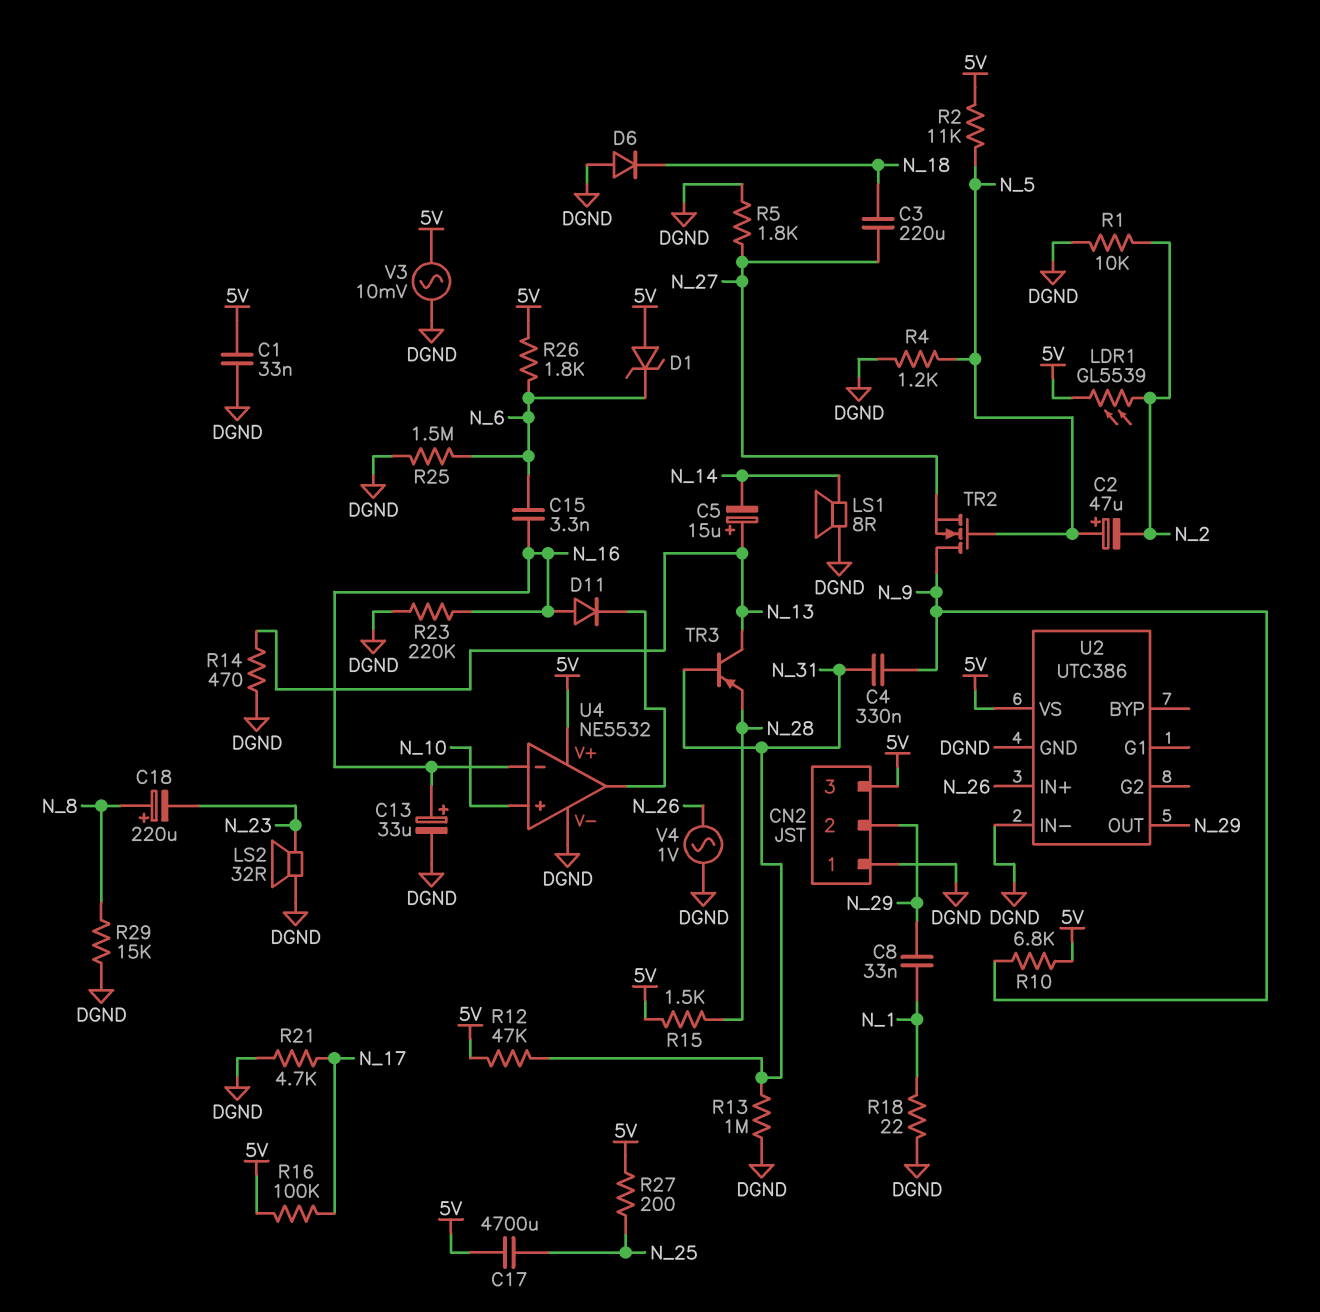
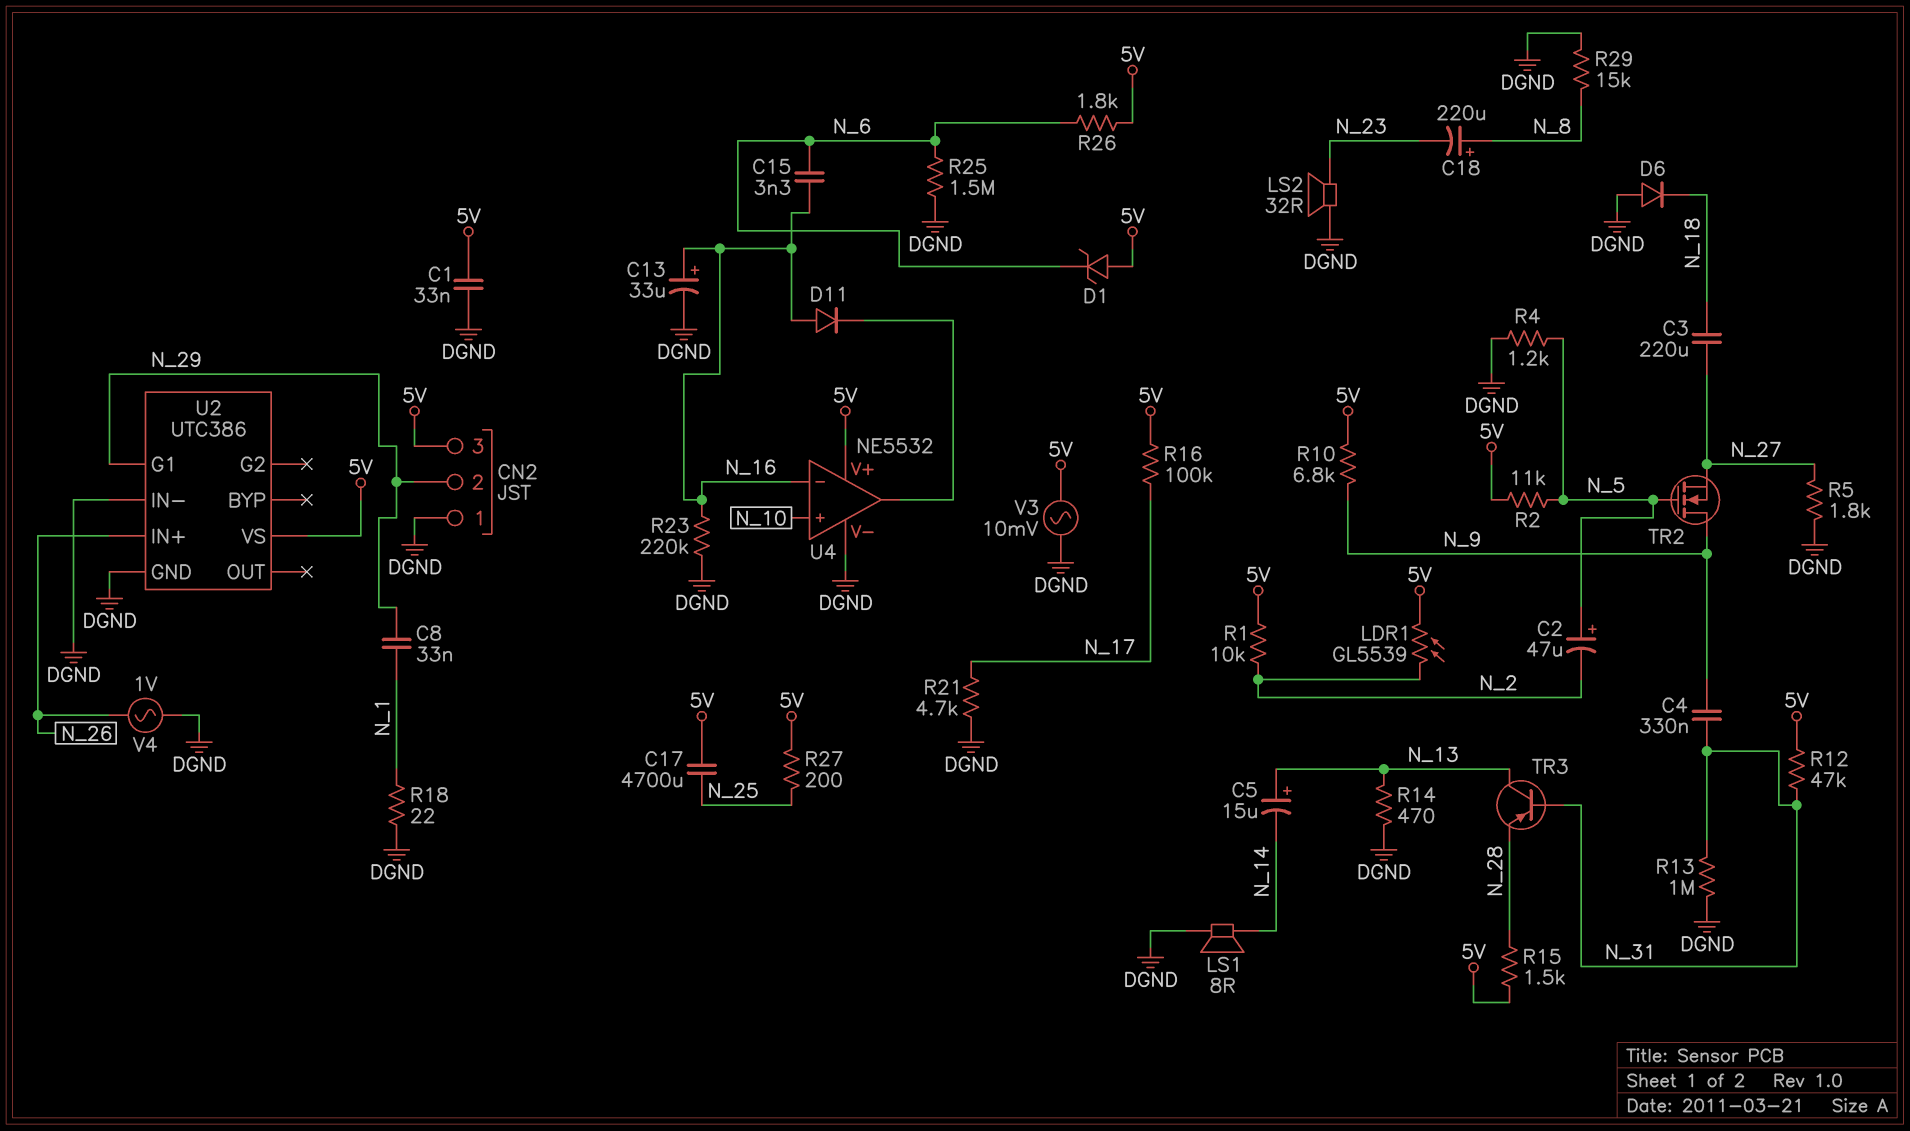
R1: 10k (DGND, N_2) -> 10k (5V, N_2)
U2 pin G1: none -> N_29
U2 pin OUT: N_29 -> none

